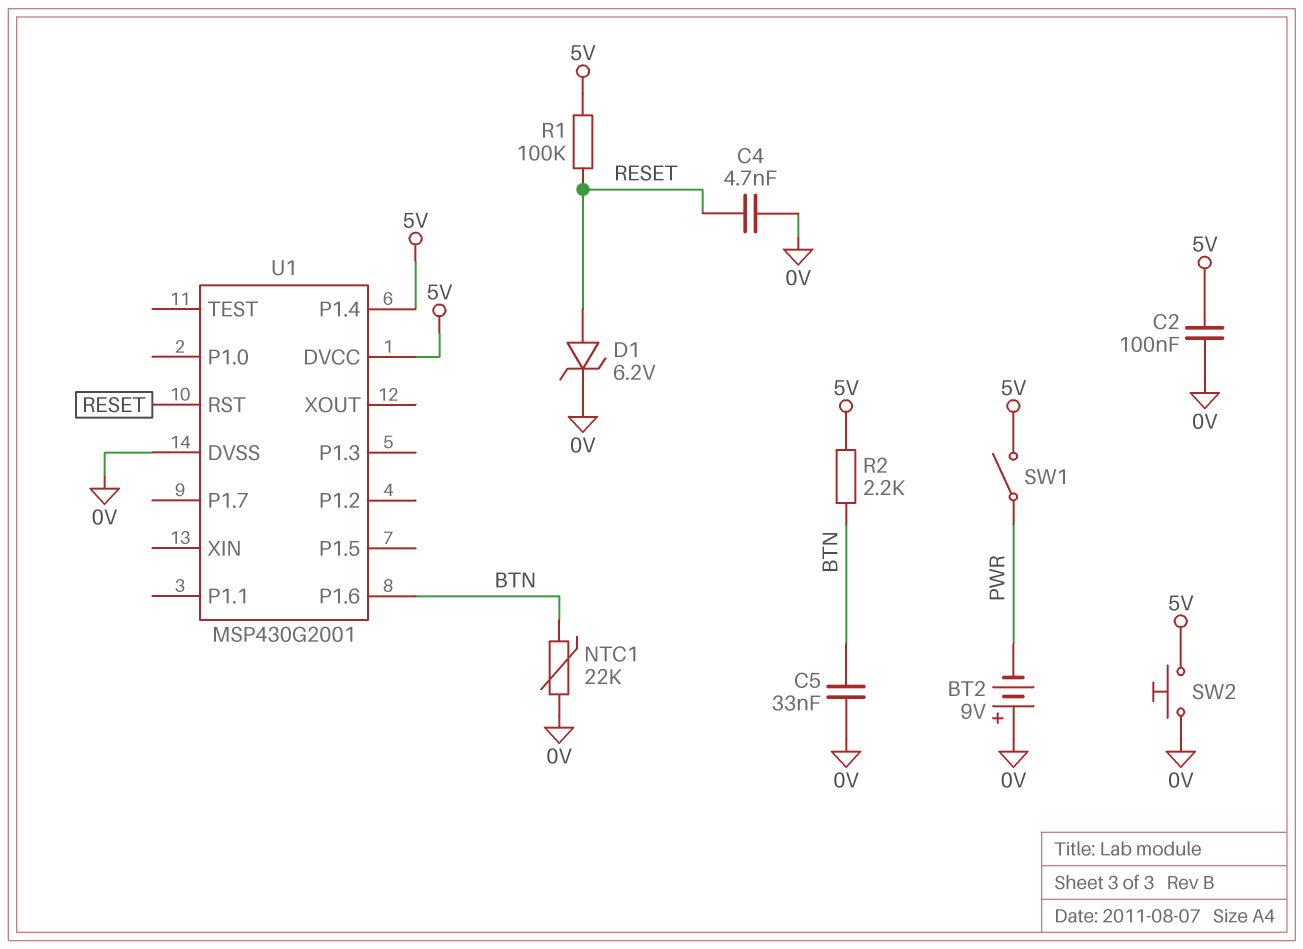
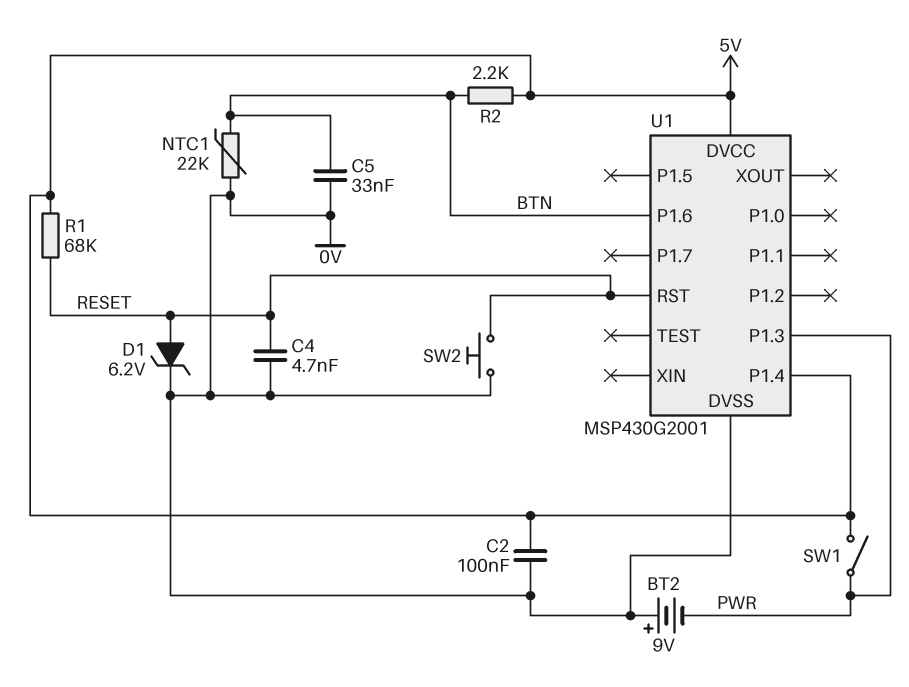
R1: 100k (5V, RESET) -> 68k (5V, RESET)
SW2: button (0V, 5V) -> button (0V, RESET)
U1 pin P1.3: none -> PWR

